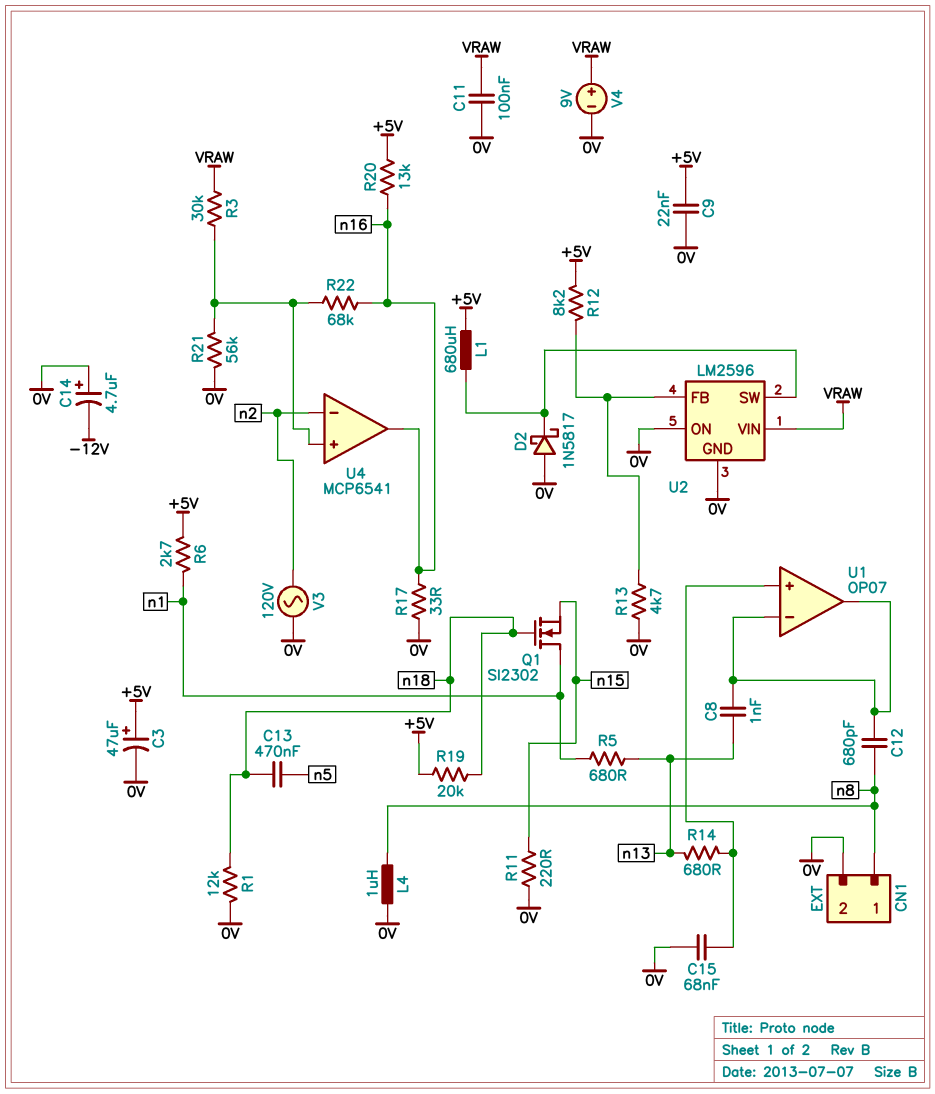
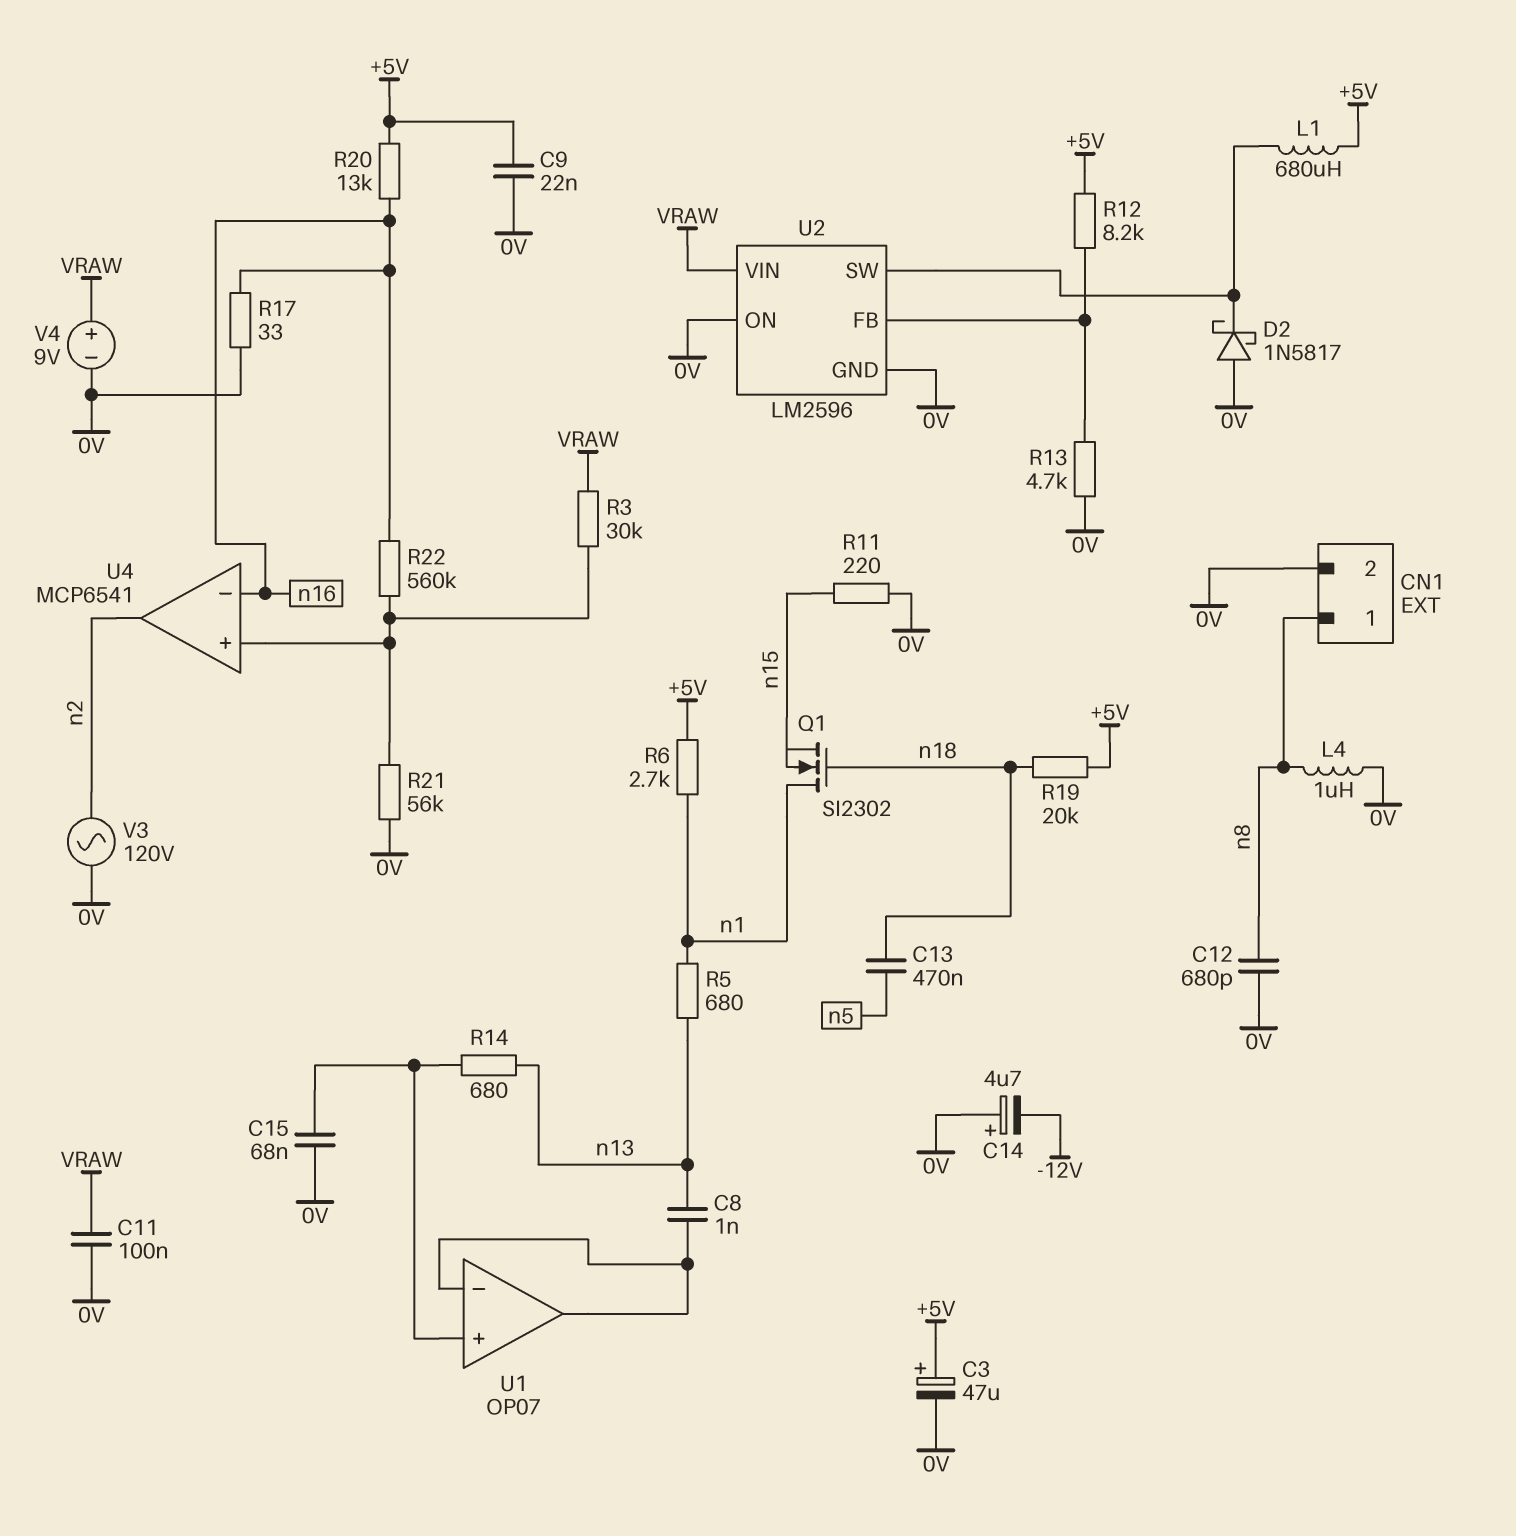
C12: 680pF (U1/in-, n8) -> 680pF (0V, n8)
R1: 12k (0V, n18) -> none
R22: 68k (U4/in+, n16) -> 560k (U4/in+, n16)
U4 pin in-: n2 -> n16
U4 pin out: n16 -> n2

